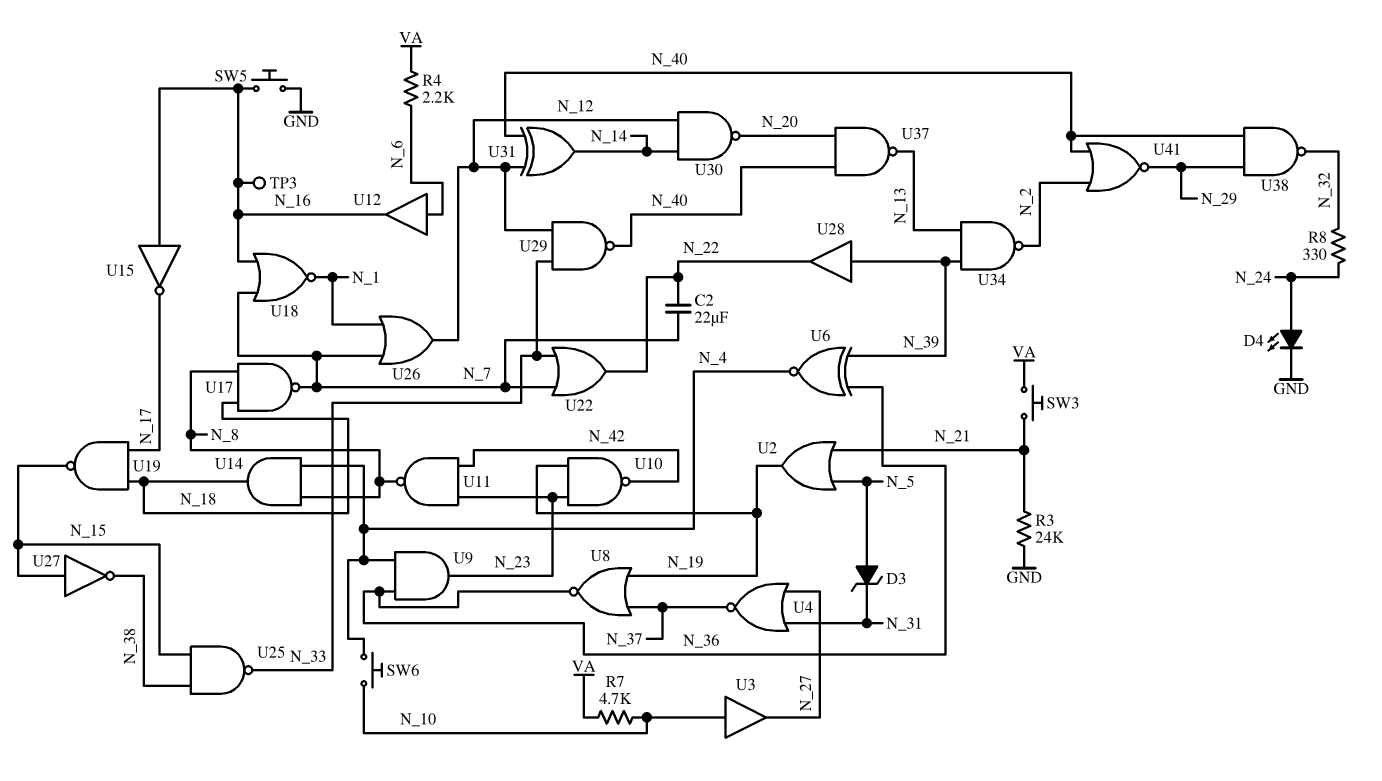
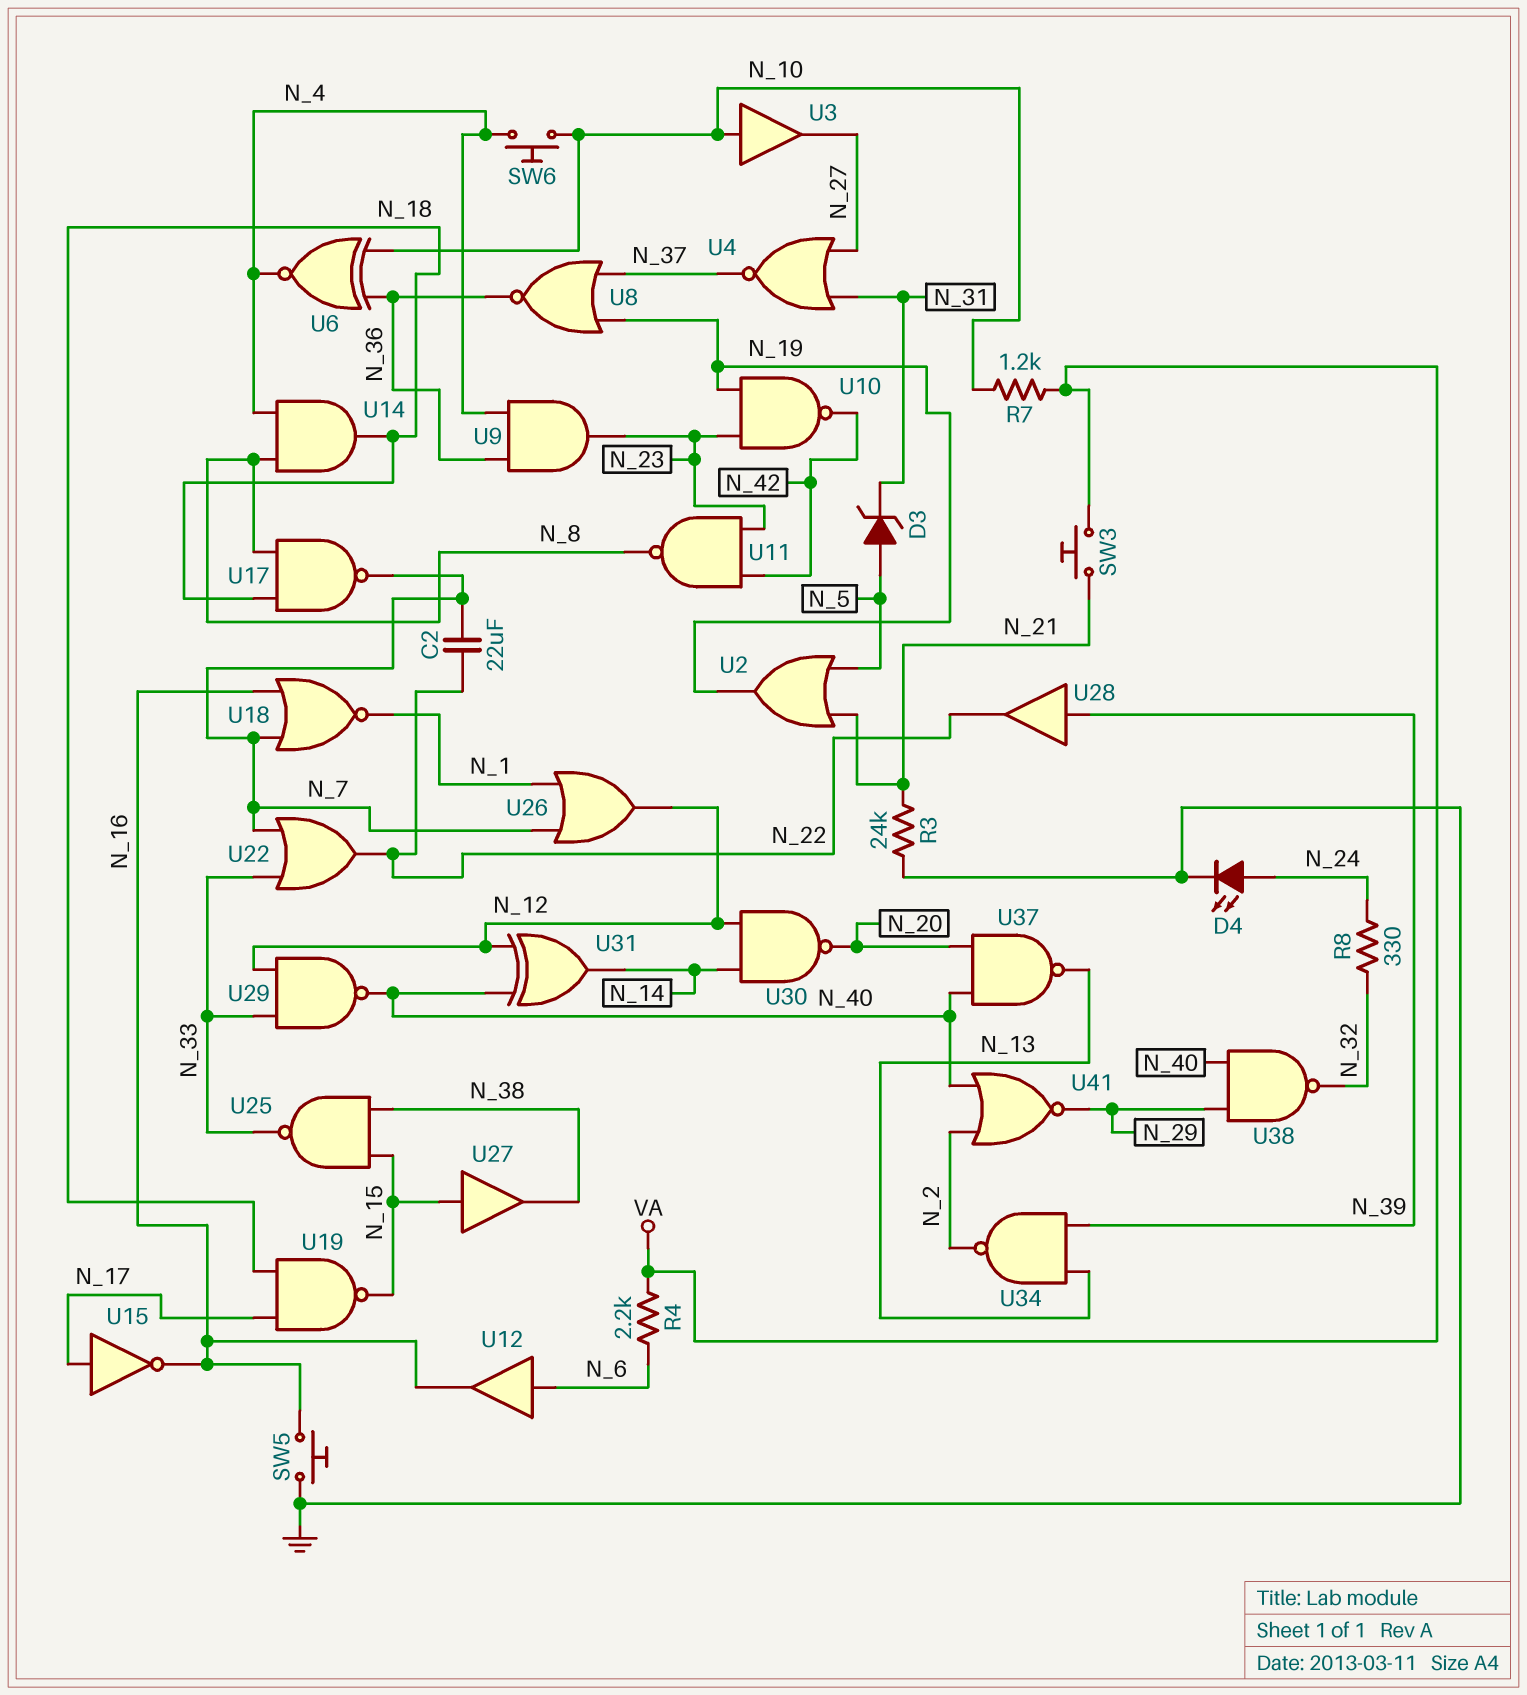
R7: 4.7k (N_10, VA) -> 1.2k (N_10, VA)
TP3: test point (N_16) -> none
U6: XNOR (in N_36, in N_39, out N_4) -> XNOR (in N_10, in N_36, out N_4)
U15: NOT (in N_16, out N_17) -> NOT (in N_17, out N_16)
U27: NOT (in N_15, out N_38) -> buffer (in N_15, out N_38)

